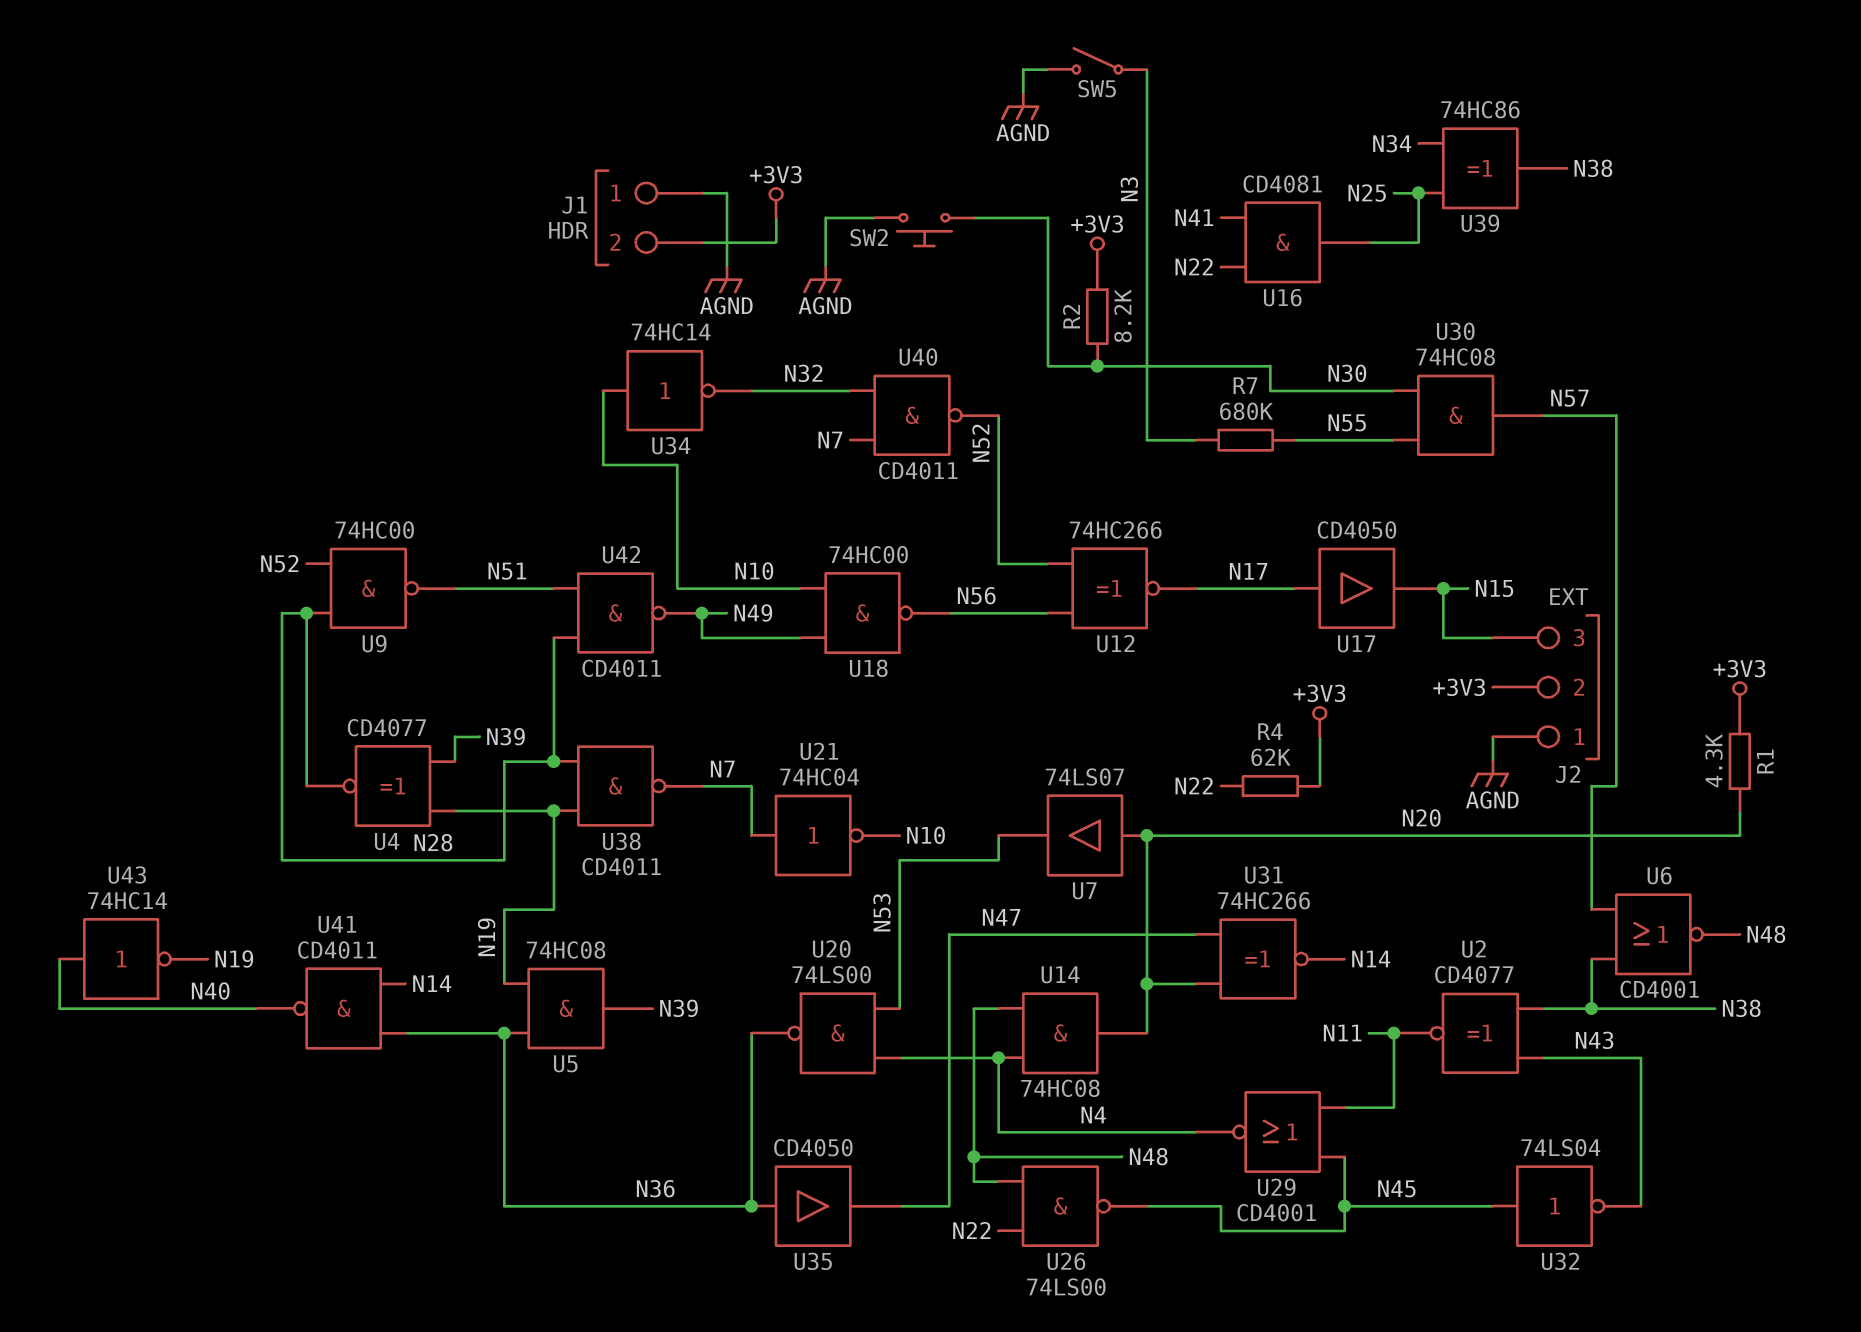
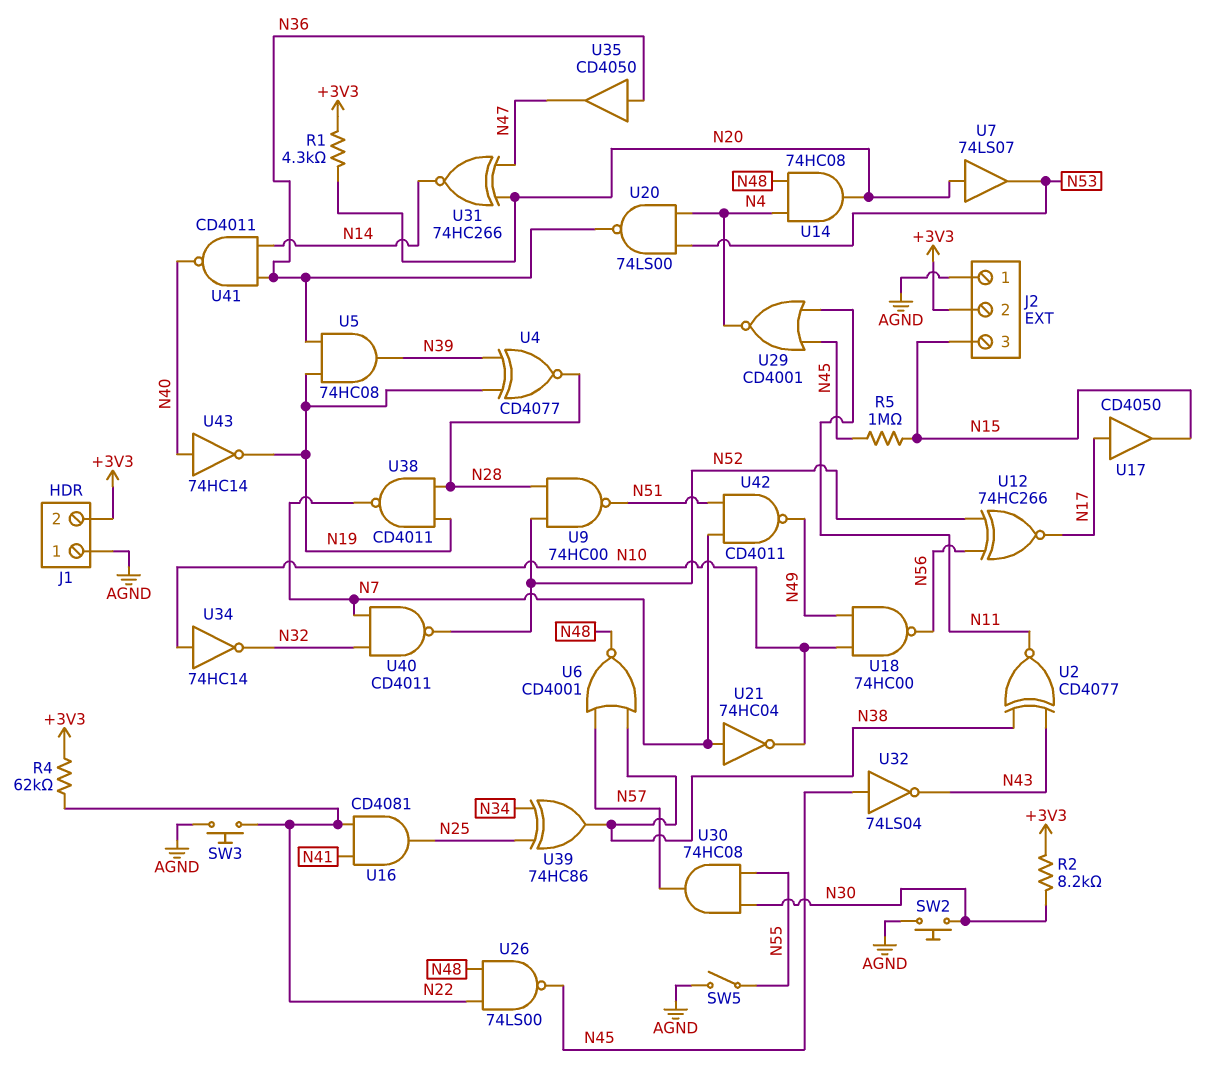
R5: none -> 1M (N15, N45)
R7: 680k (N3, N55) -> none
SW3: none -> button (AGND, N22)
SW5: switch (AGND, N3) -> switch (AGND, N55)
U42: NAND CD4011 (in N28, in N51, out N49) -> NAND CD4011 (in N7, in N51, out N49)

